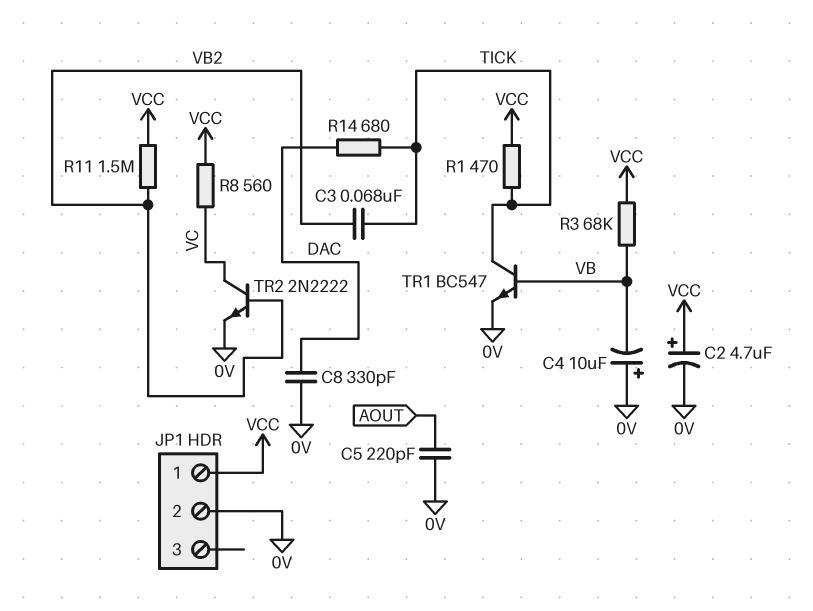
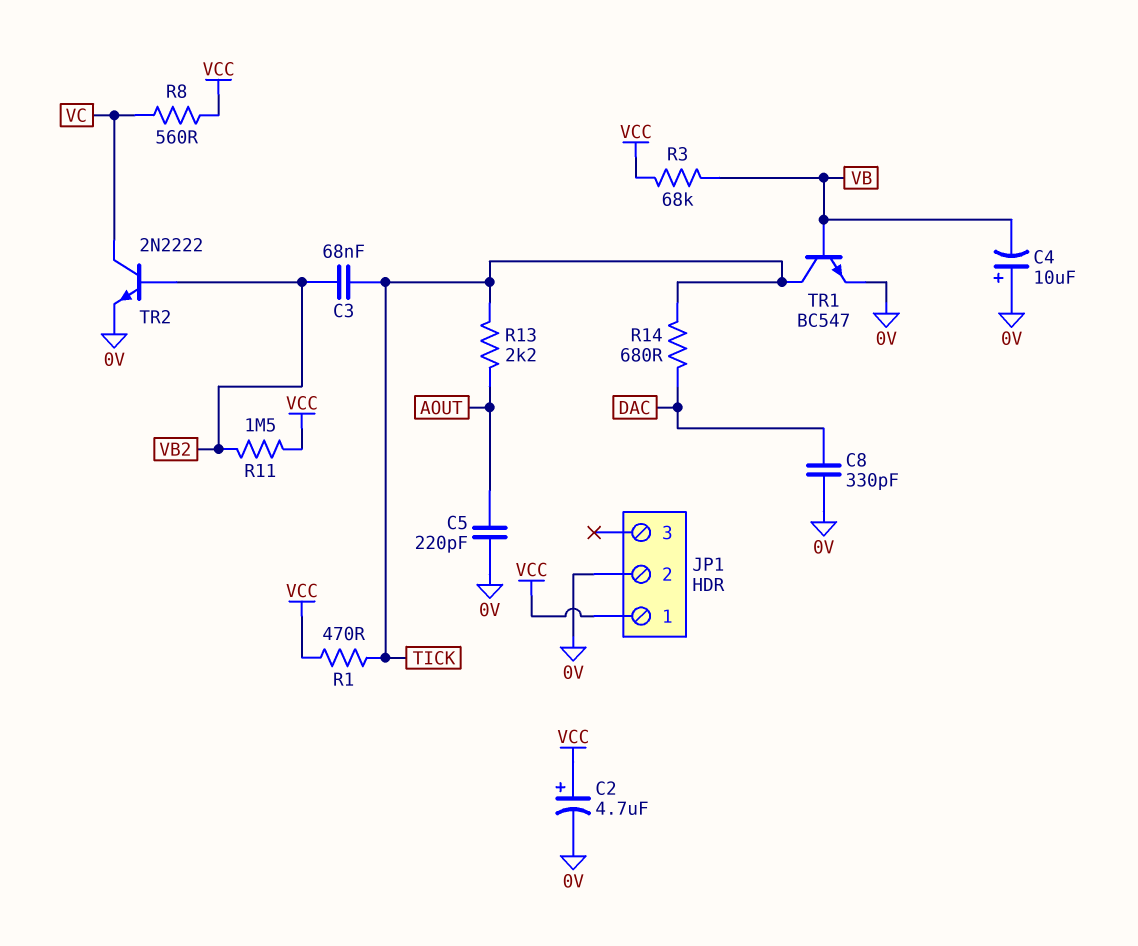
R13: none -> 2.2k (AOUT, TICK)

